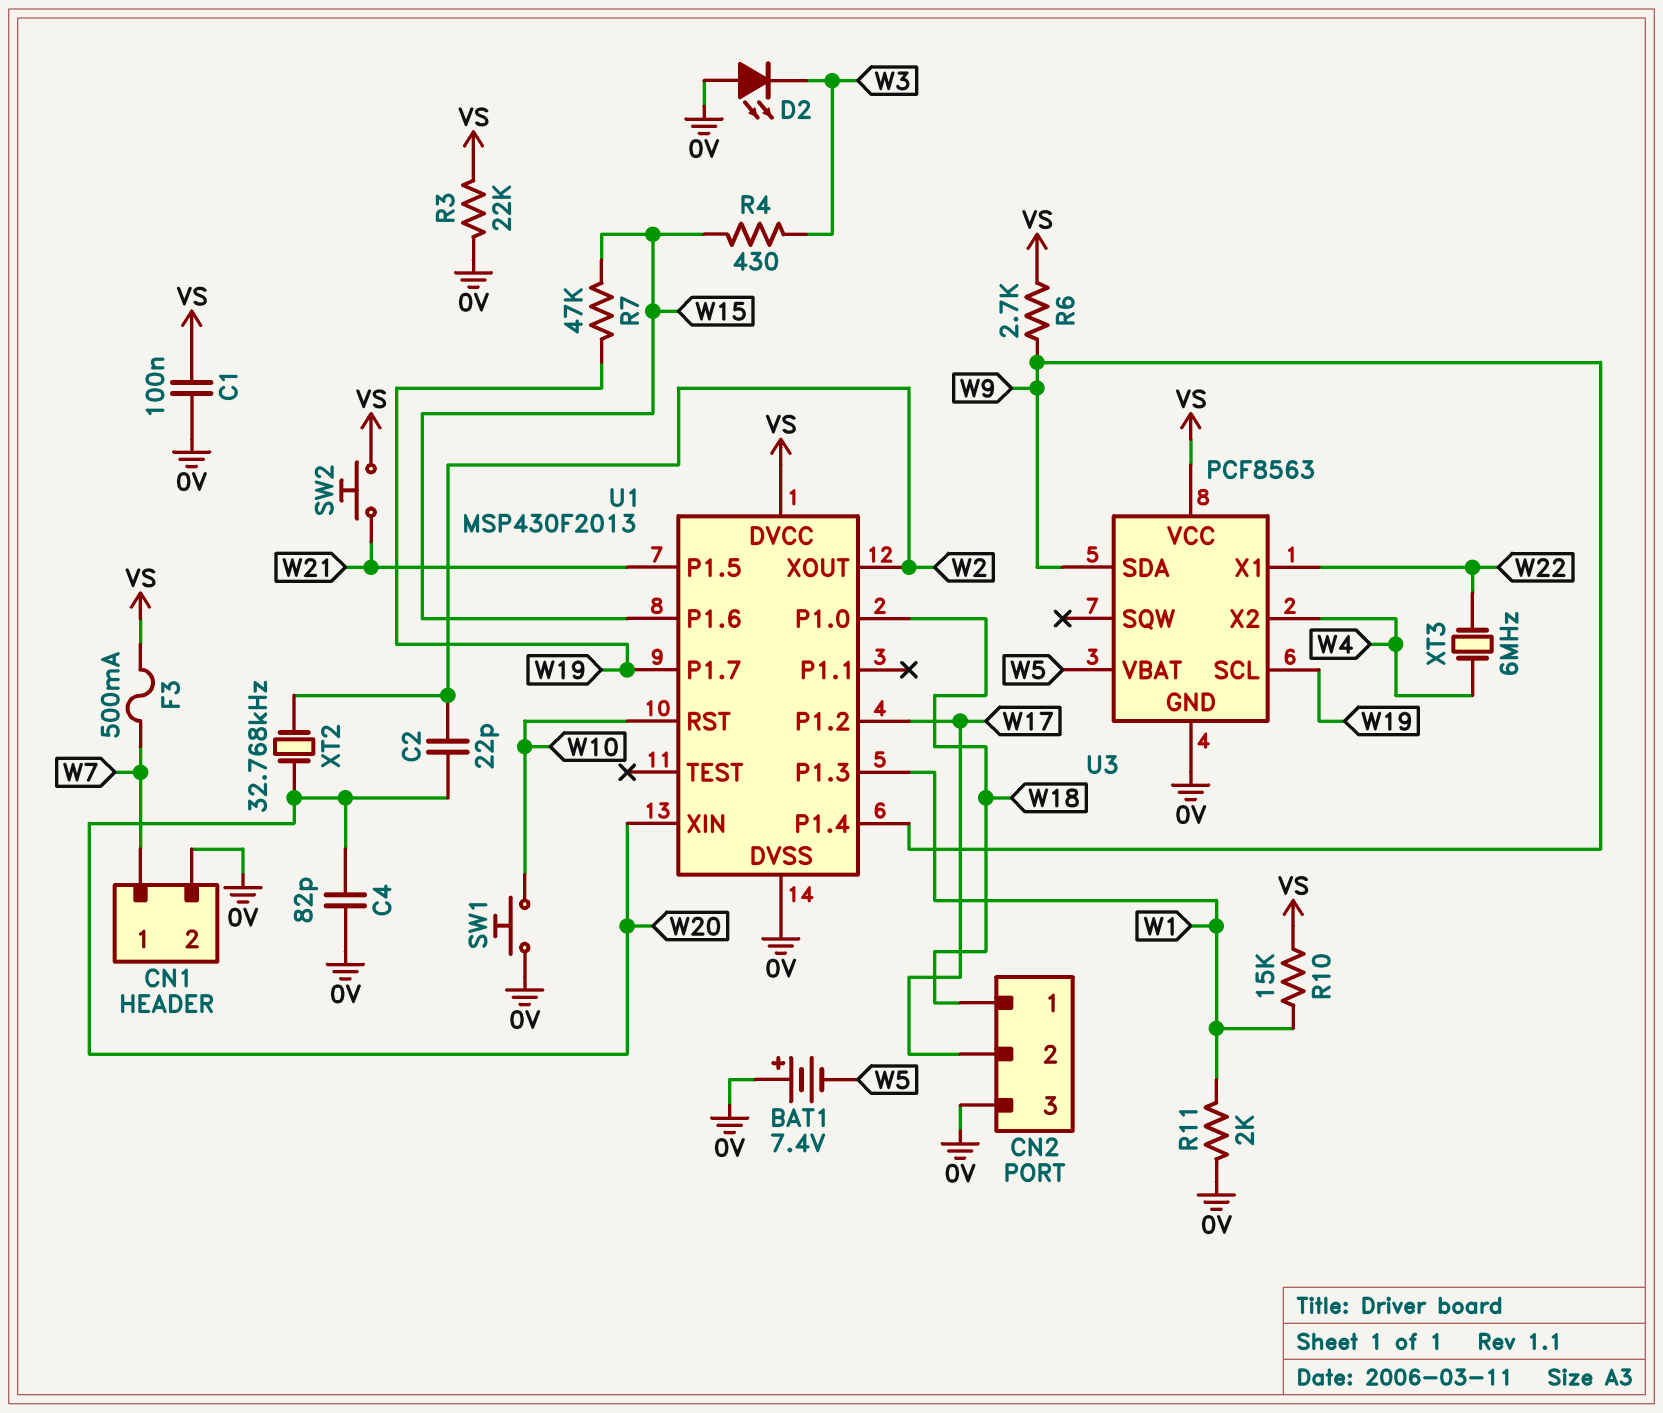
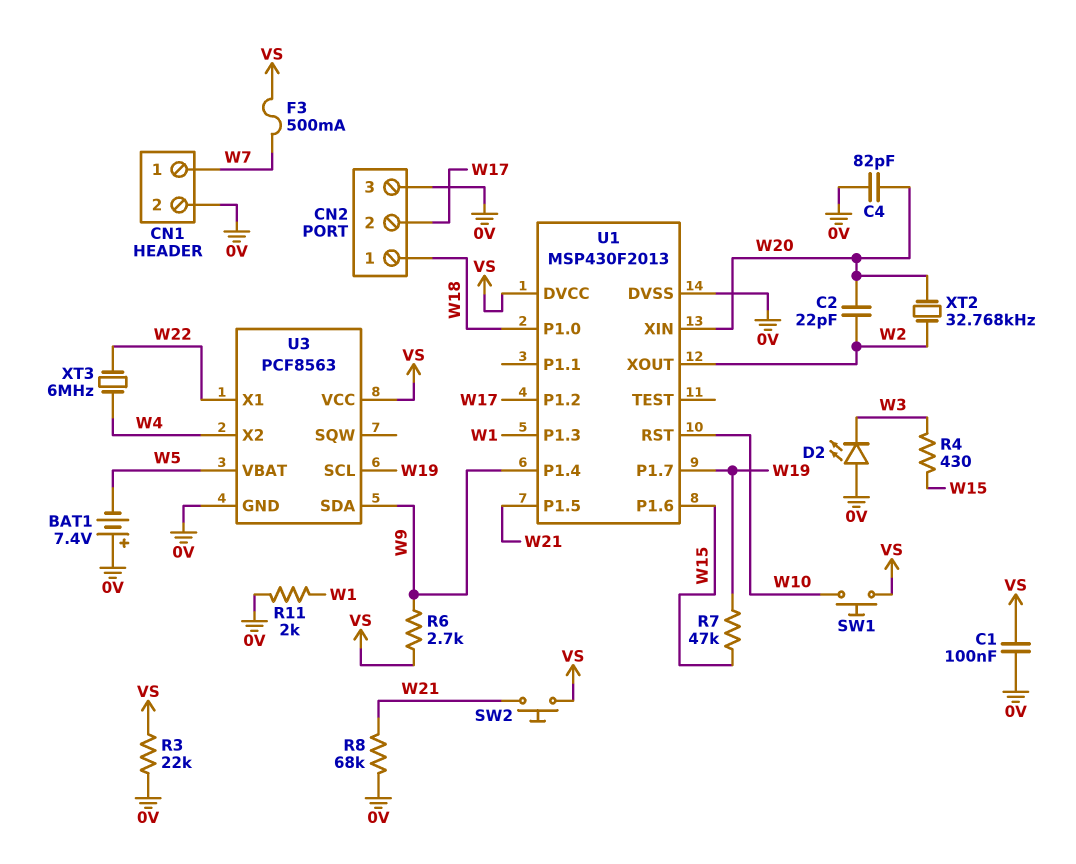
R8: none -> 68k (0V, W21)
R10: 15k (VS, W1) -> none
SW1: button (0V, W10) -> button (VS, W10)

